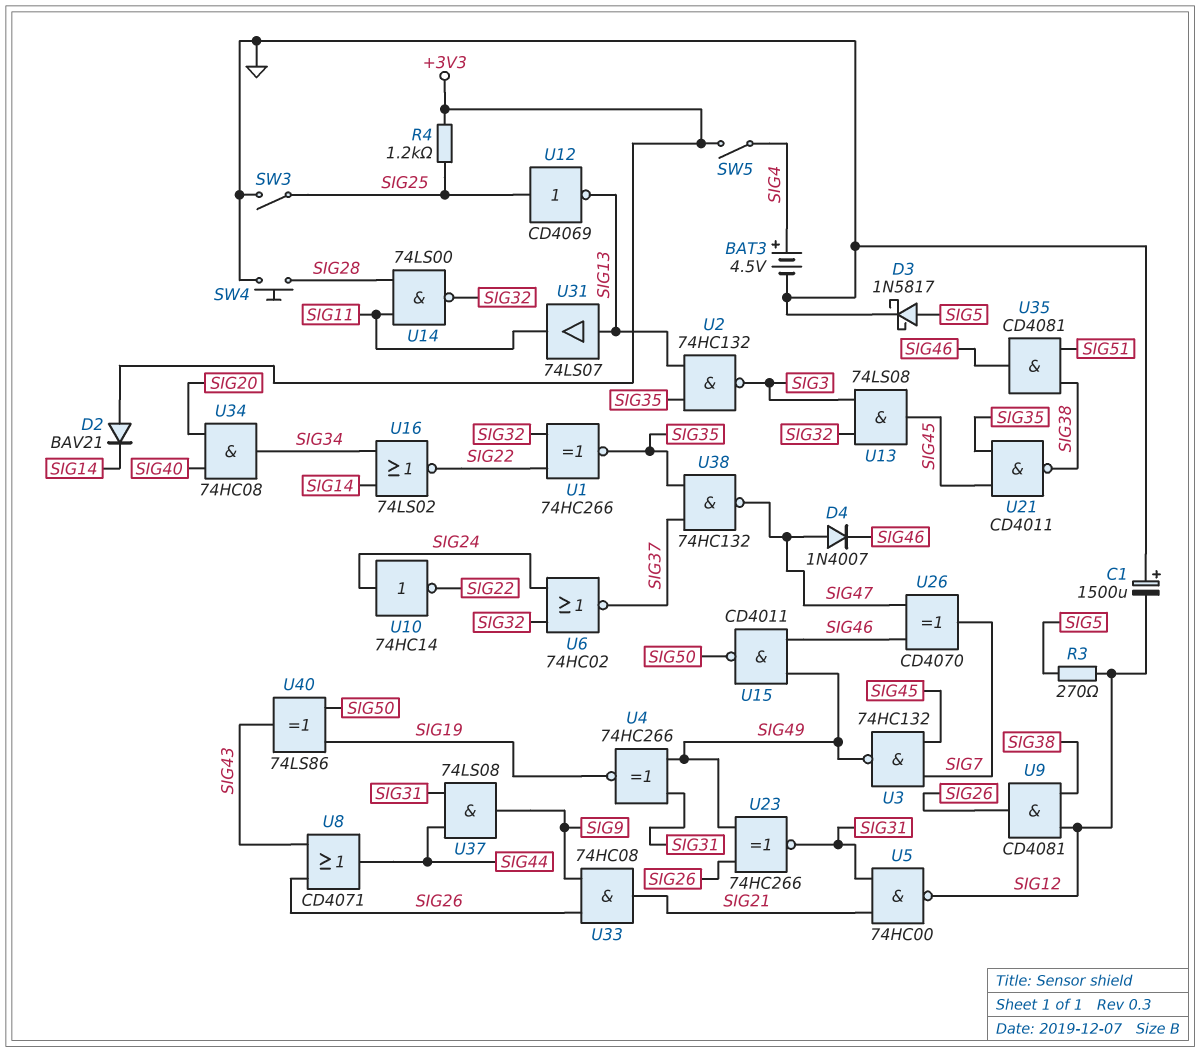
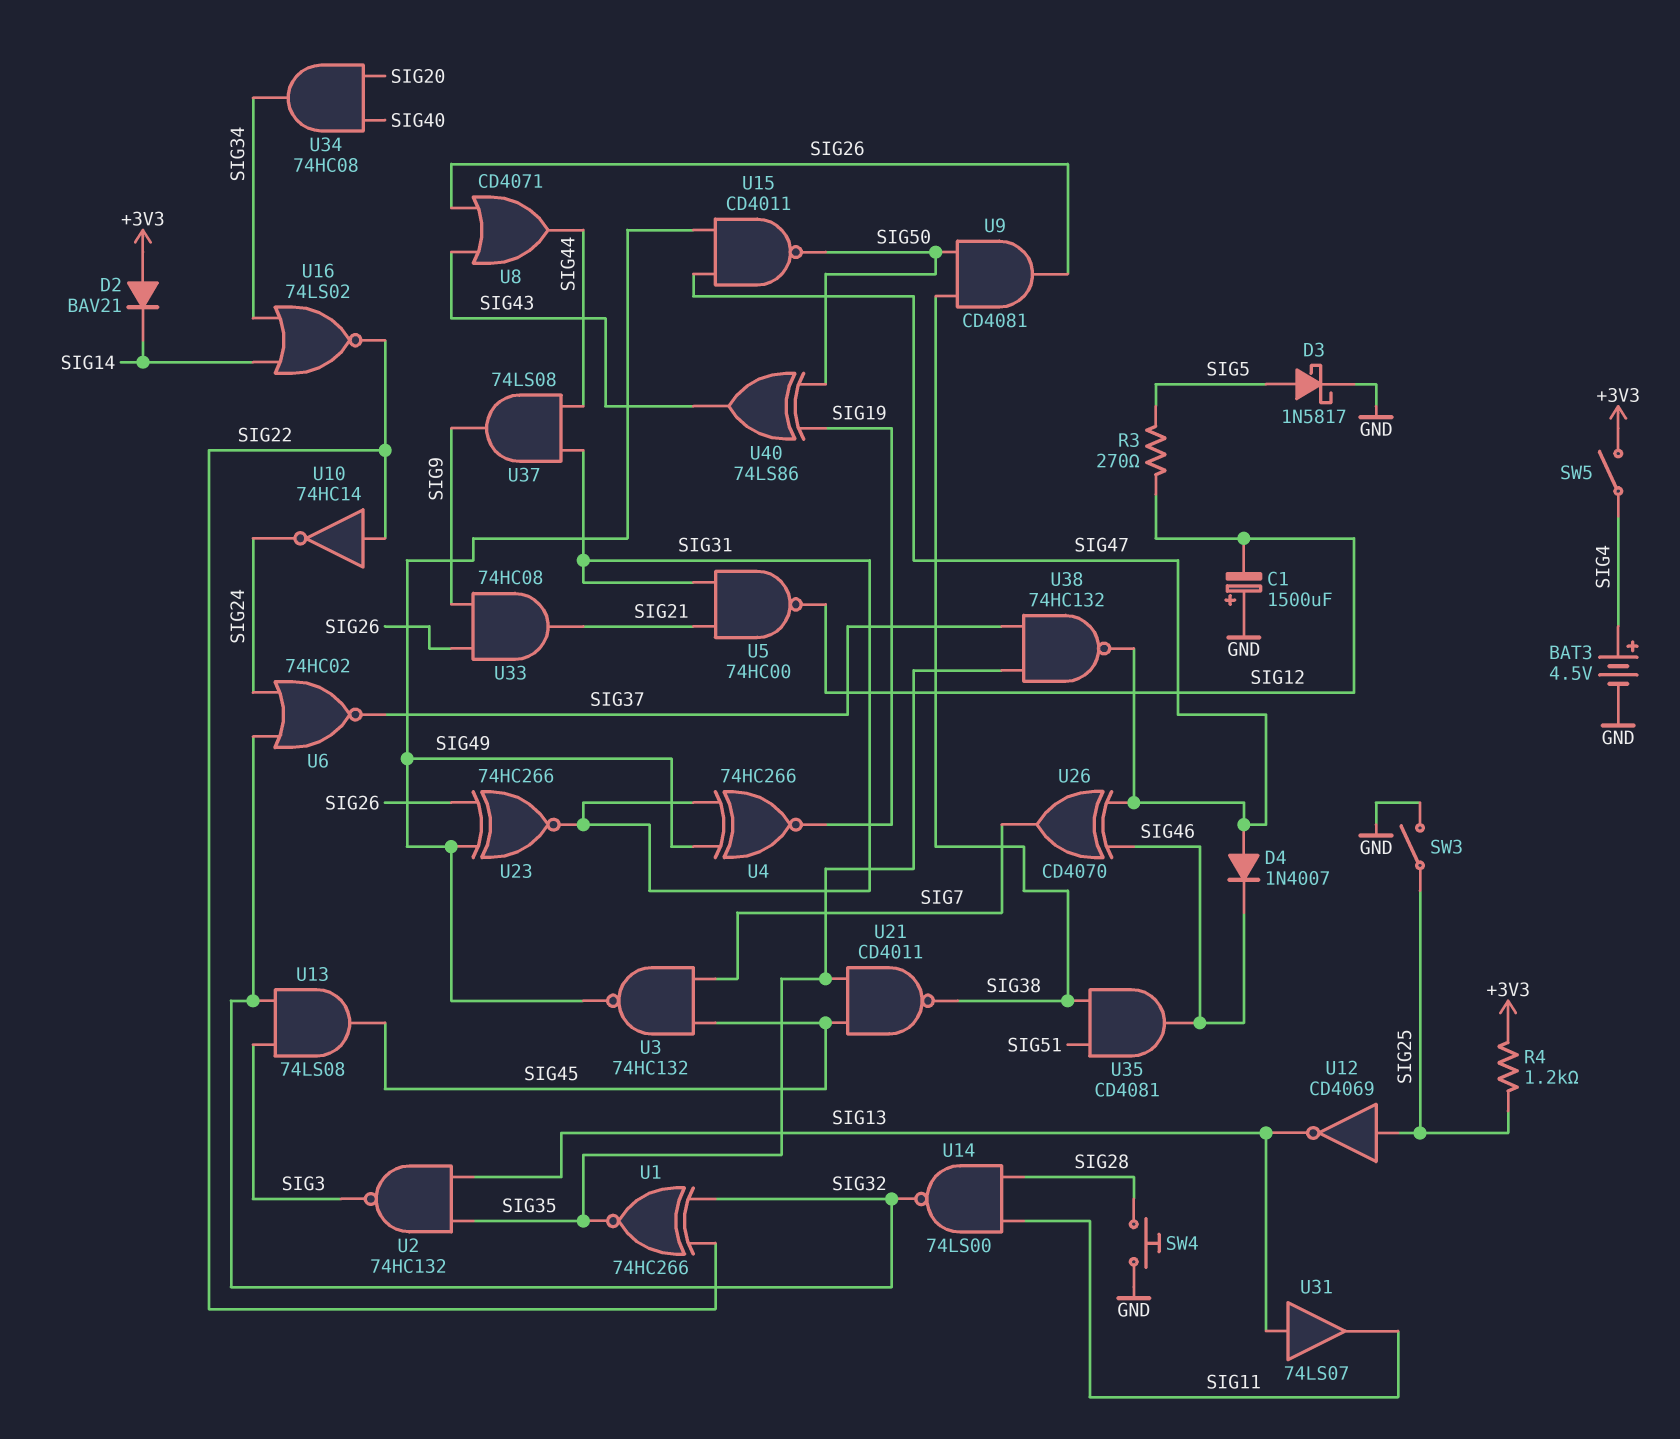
U9: AND CD4081 (in SIG12, in SIG38, out SIG26) -> AND CD4081 (in SIG38, in SIG50, out SIG26)
U10: NOT 74HC14 (in SIG24, out SIG22) -> NOT 74HC14 (in SIG22, out SIG24)
U15: NAND CD4011 (in SIG46, in SIG49, out SIG50) -> NAND CD4011 (in SIG47, in SIG49, out SIG50)

